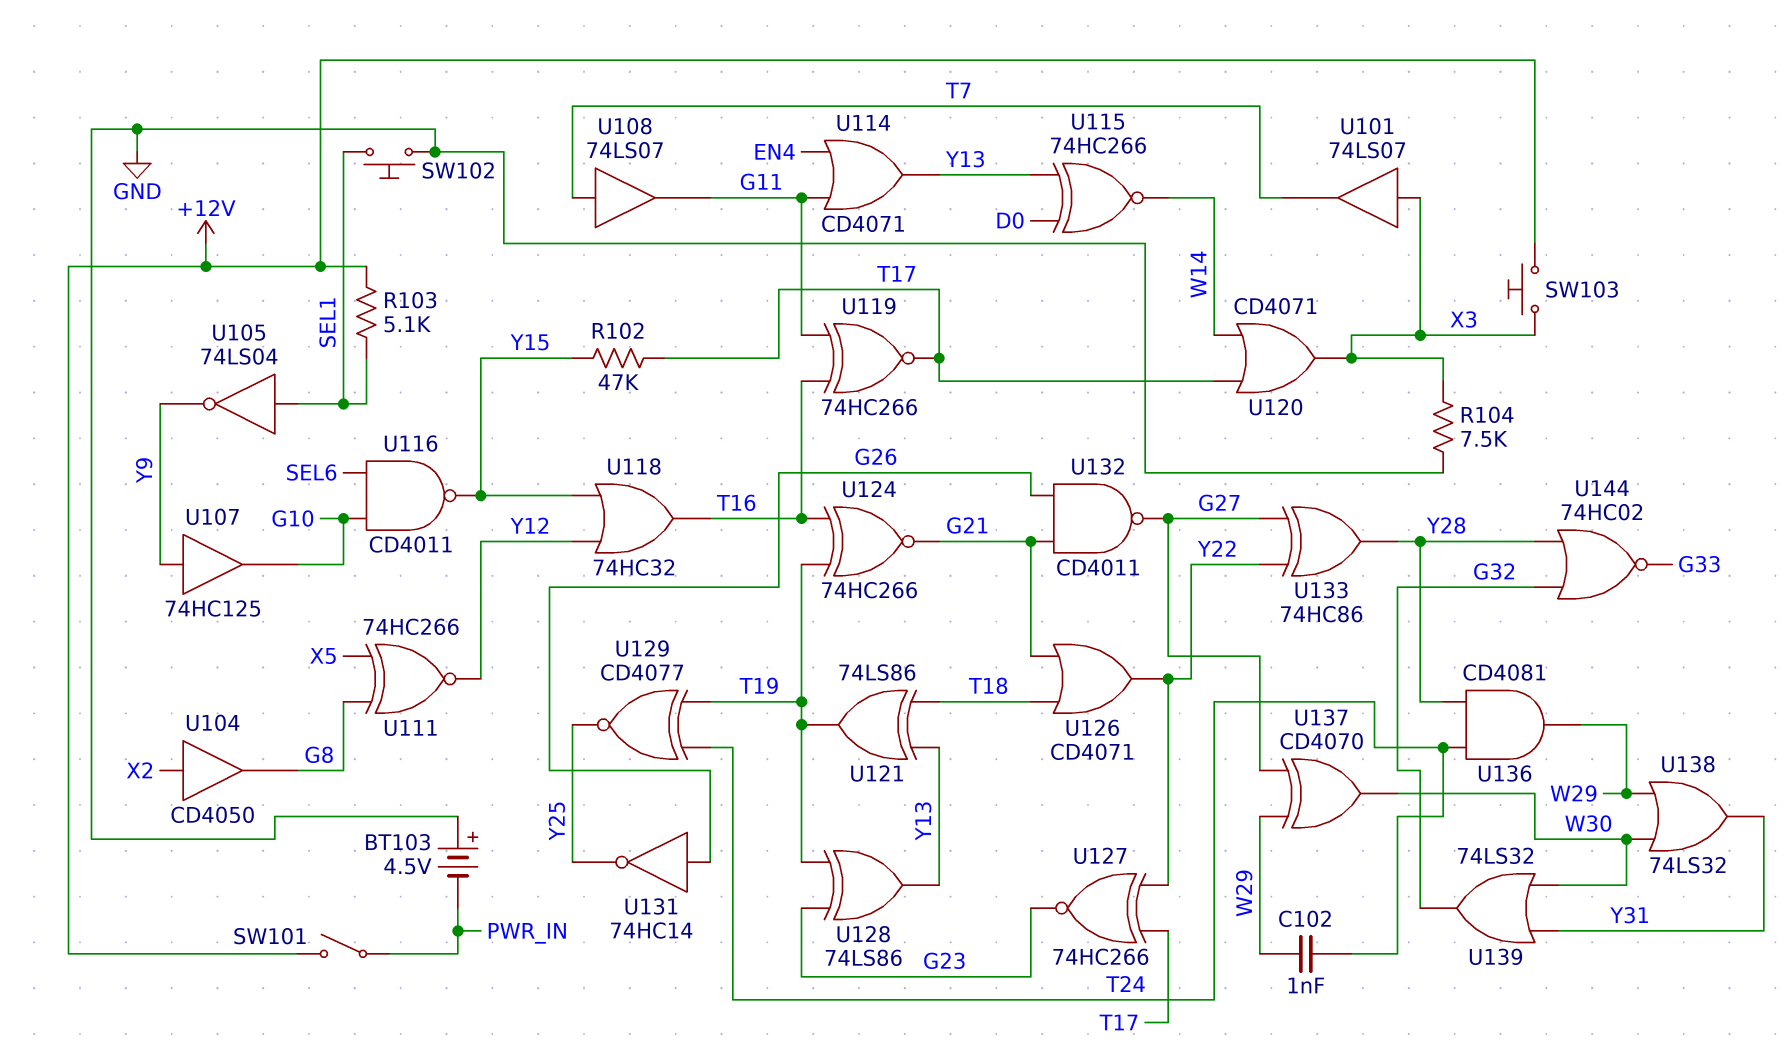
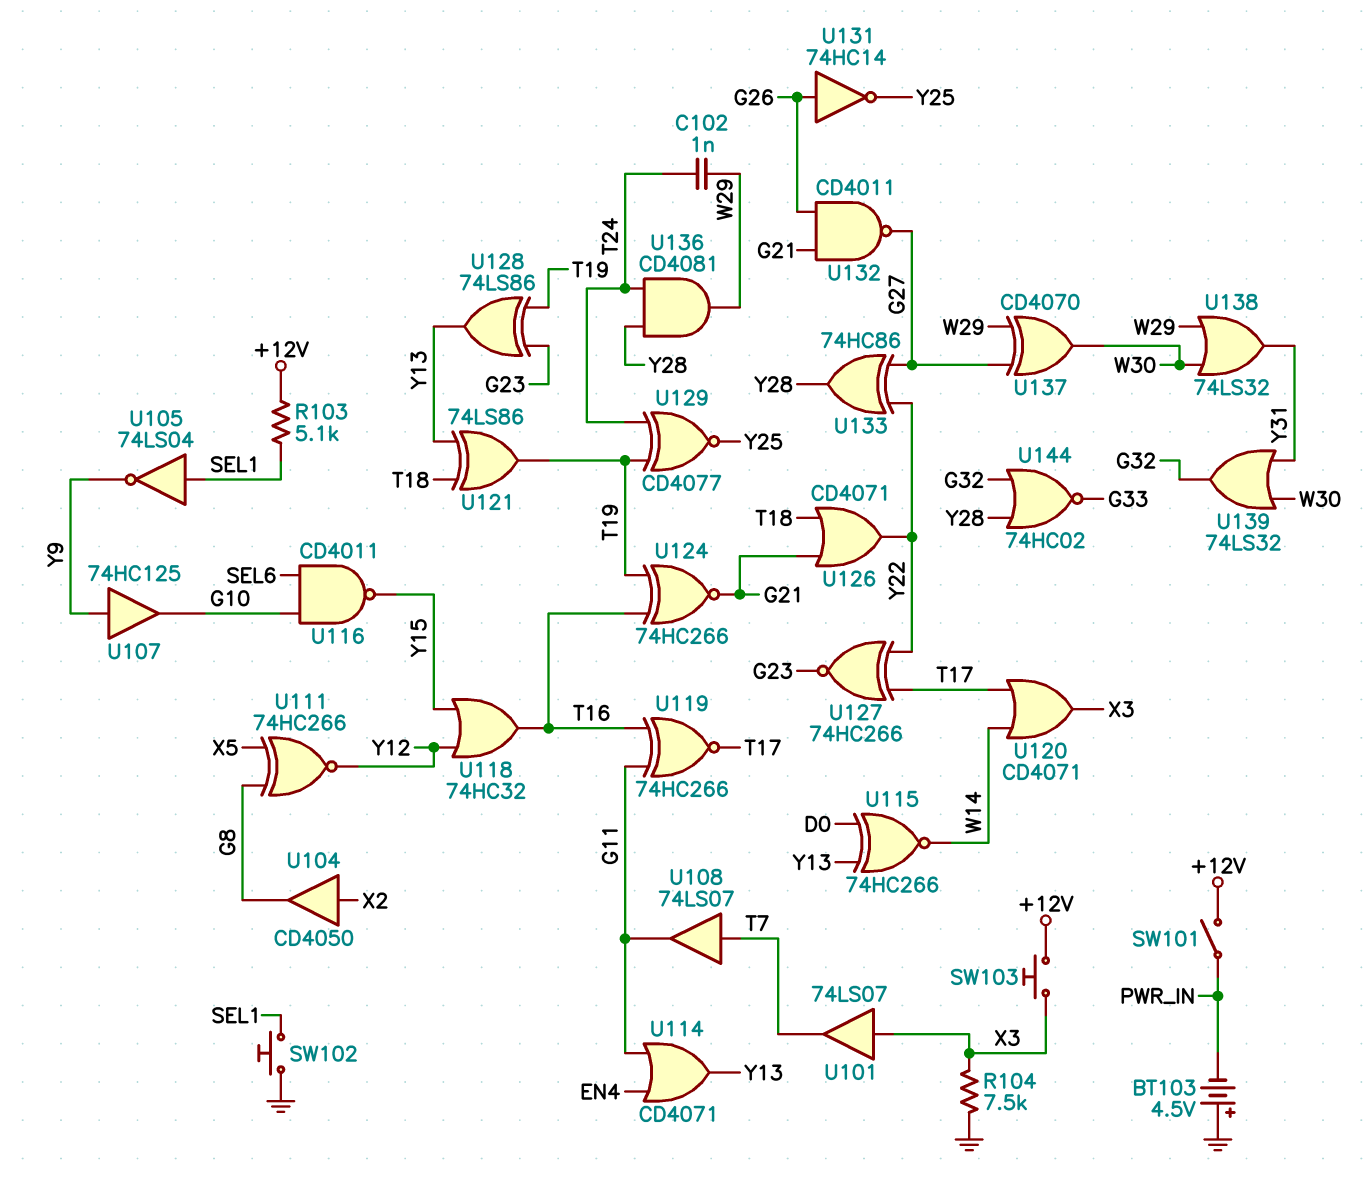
R102: 47k (T17, Y15) -> none

